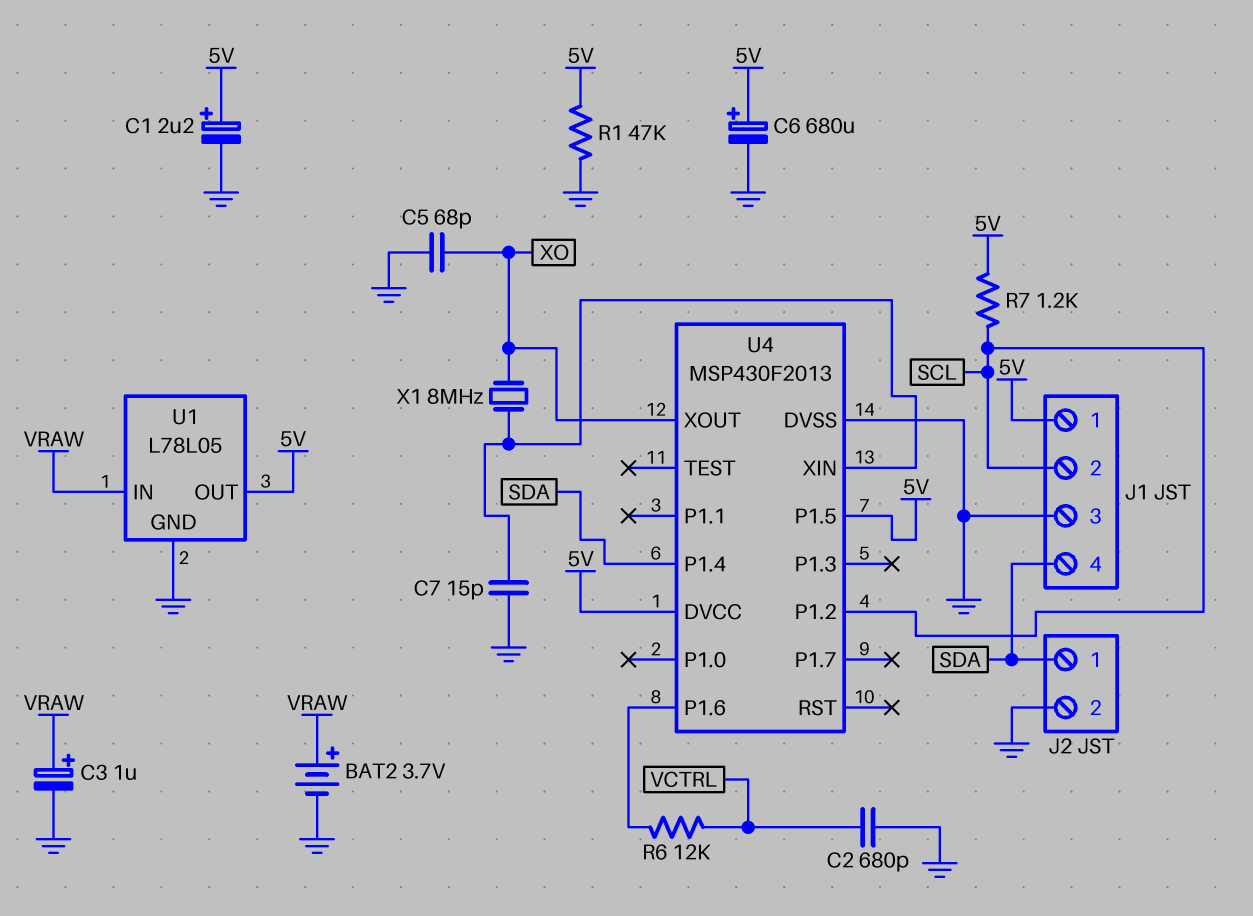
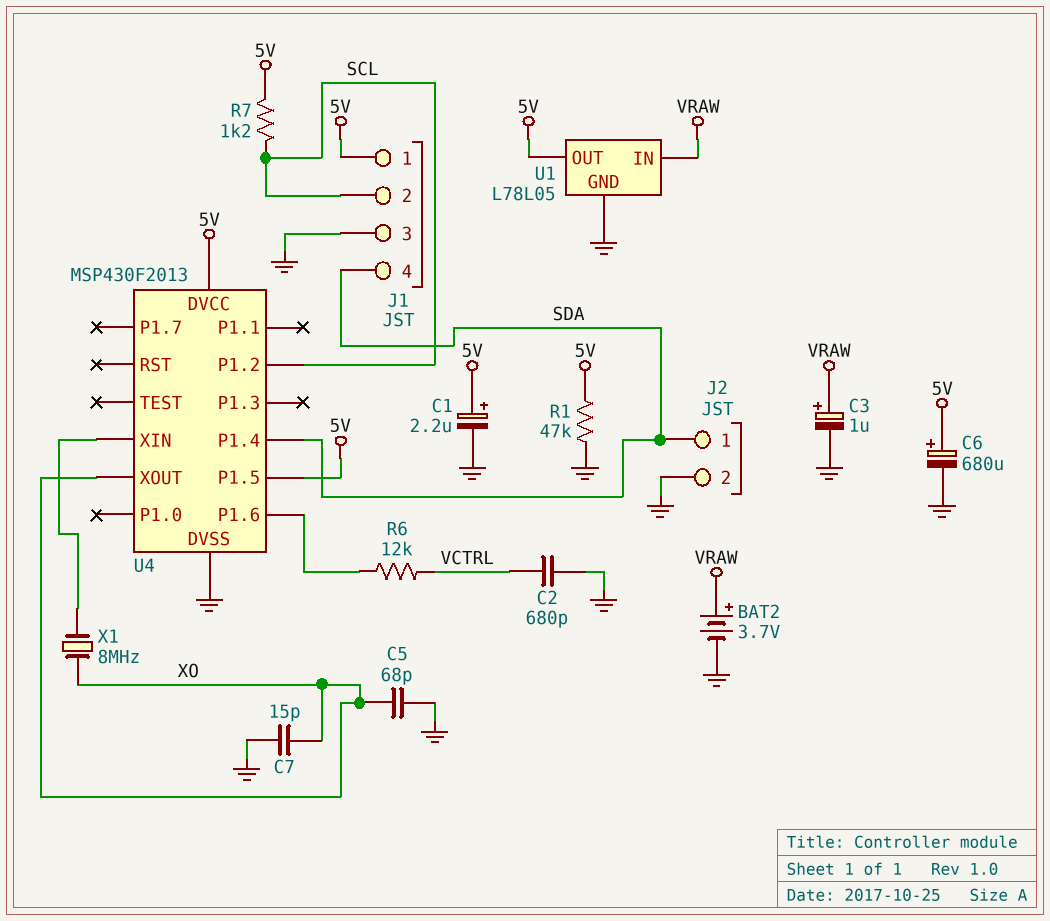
C7: 15pF (GND, U4/XIN) -> 15pF (GND, XO)

